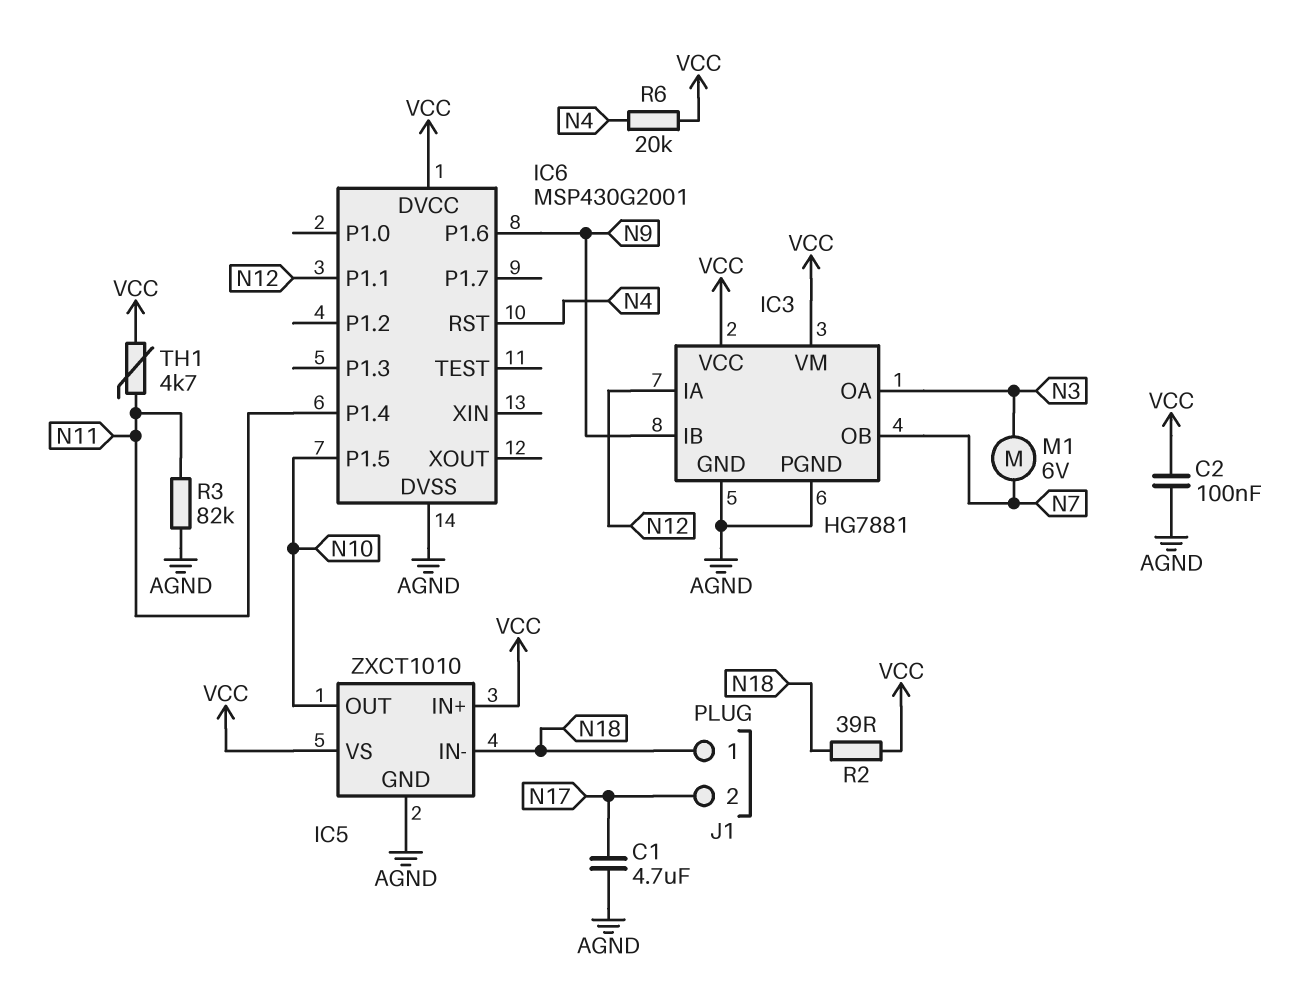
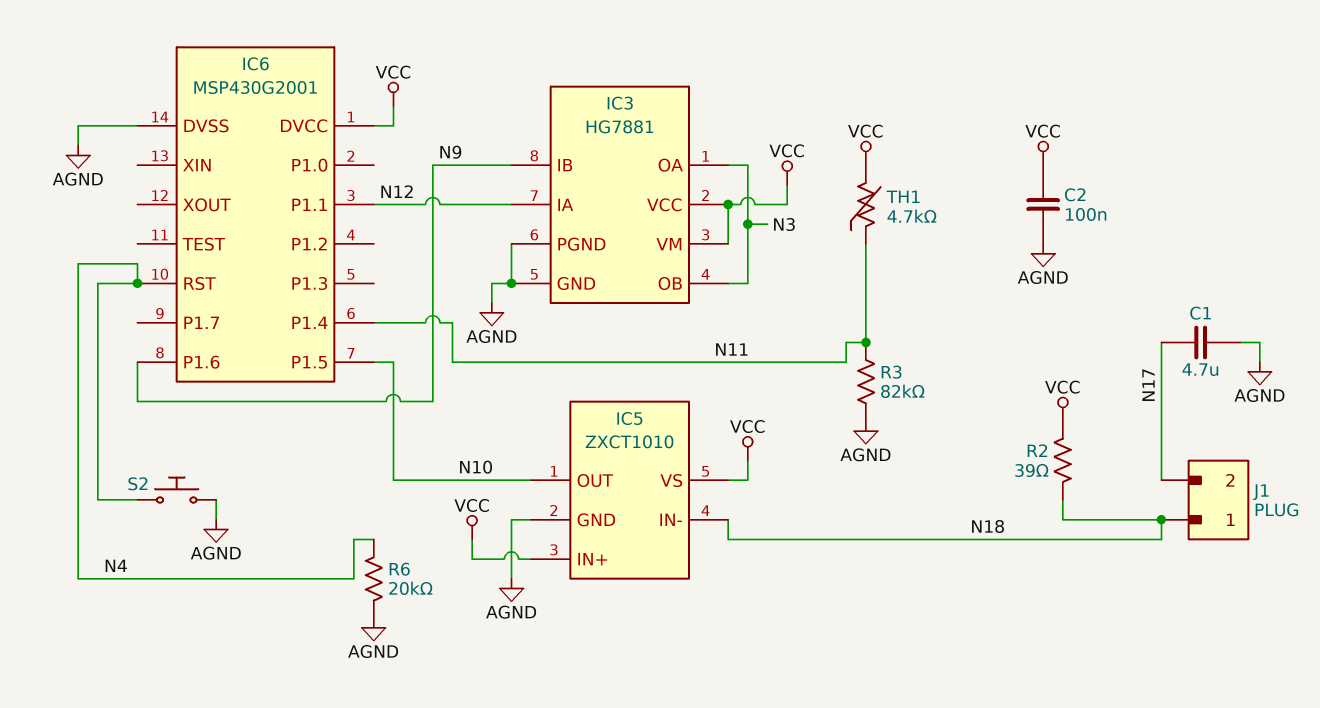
IC3 pin OB: N7 -> N3
M1: motor 6V (N3, N7) -> none
R6: 20k (N4, VCC) -> 20k (AGND, N4)
S2: none -> button (AGND, N4)

